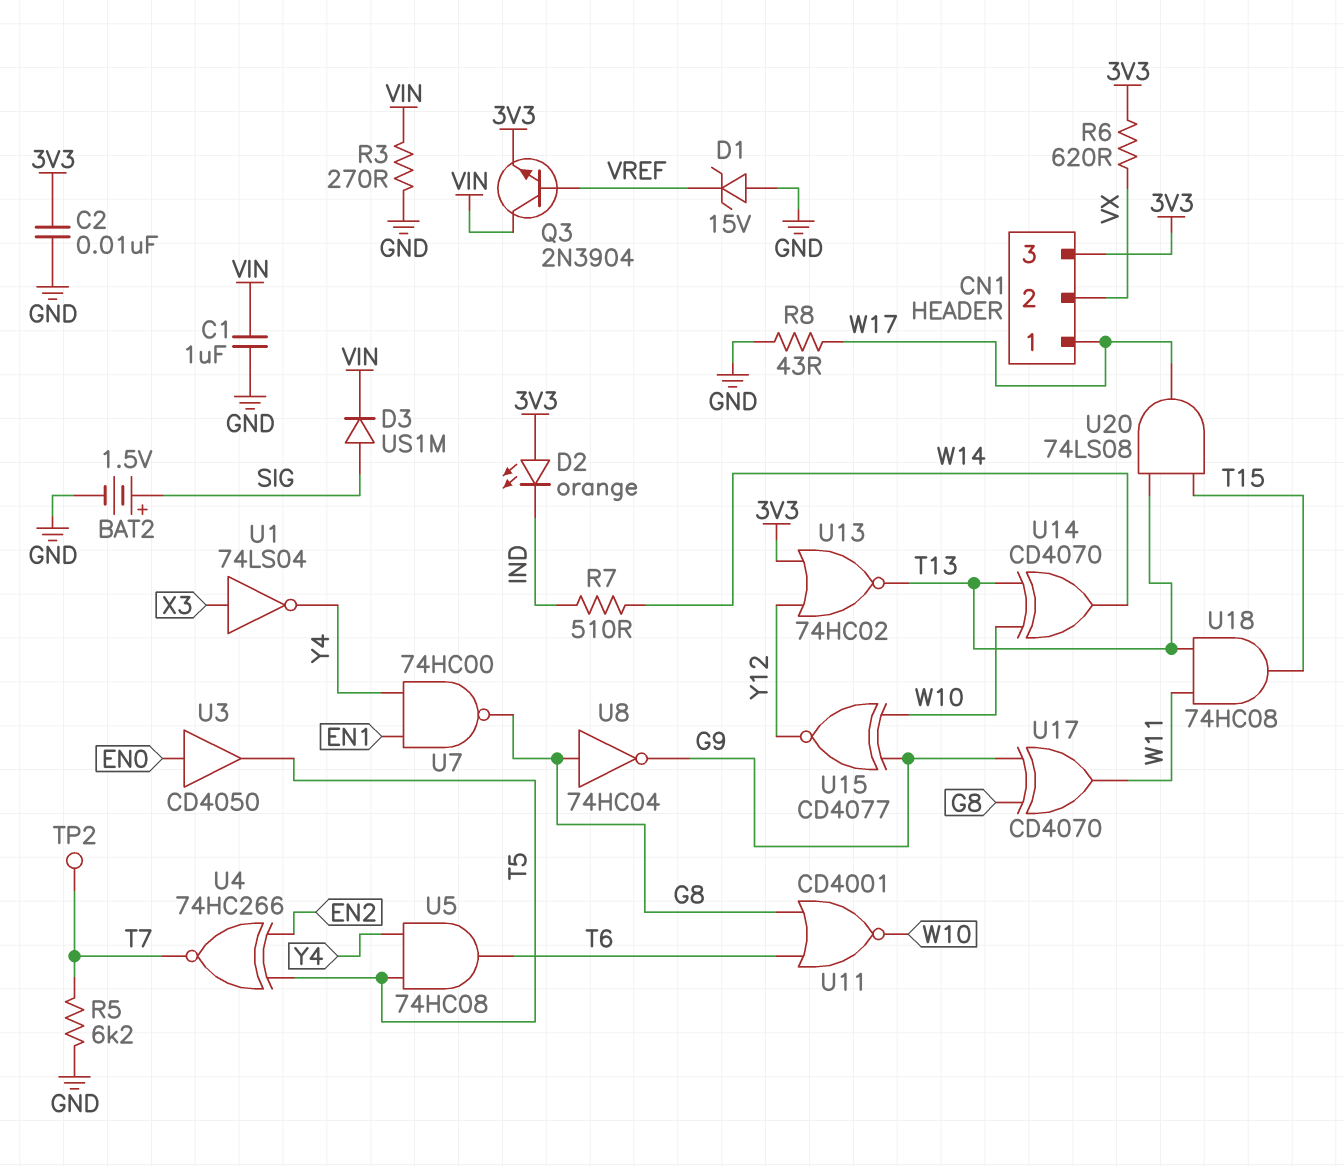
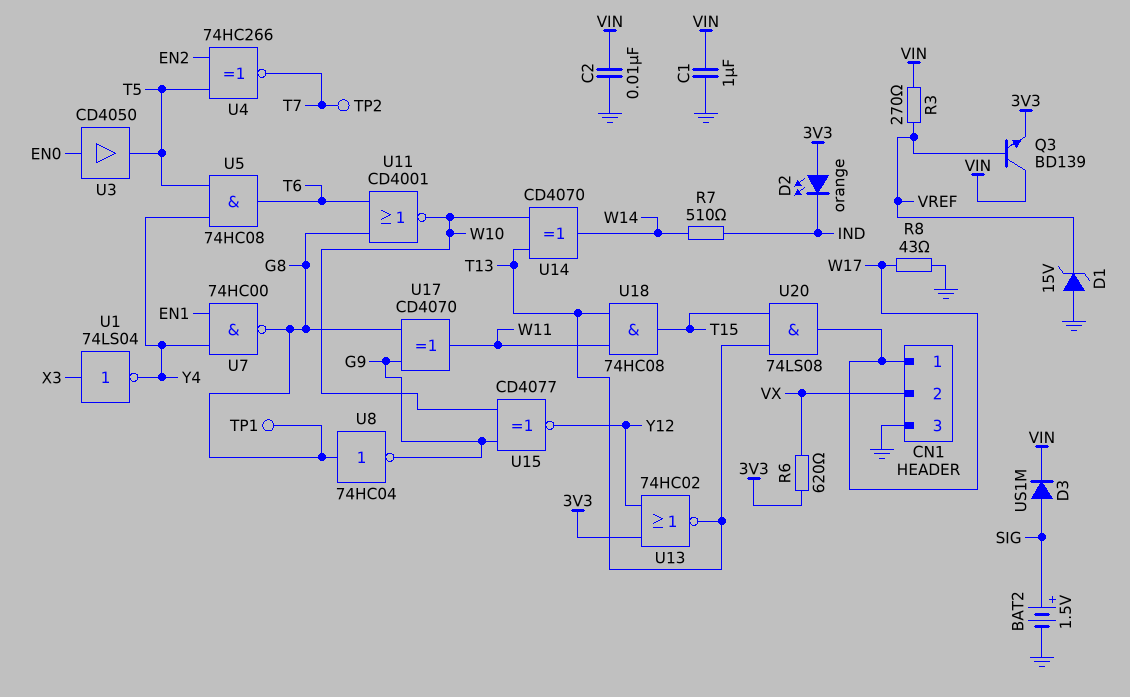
C2: 10nF (3V3, GND) -> 10nF (GND, VIN)
CN1 pin 3: 3V3 -> GND
Q3: NPN 2N3904 (B VREF, C VIN, E 3V3) -> NPN BD139 (B VREF, C VIN, E 3V3)
R3: 270 (GND, VIN) -> 270 (VIN, VREF)
R5: 6.2k (GND, T7) -> none
TP1: none -> test point (G8)

